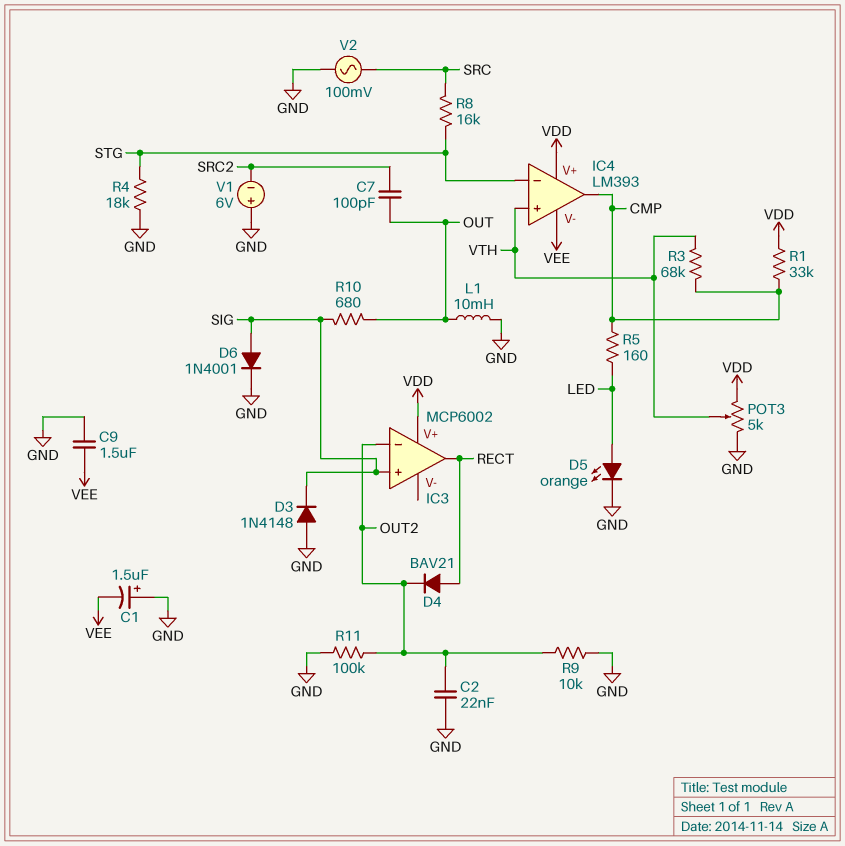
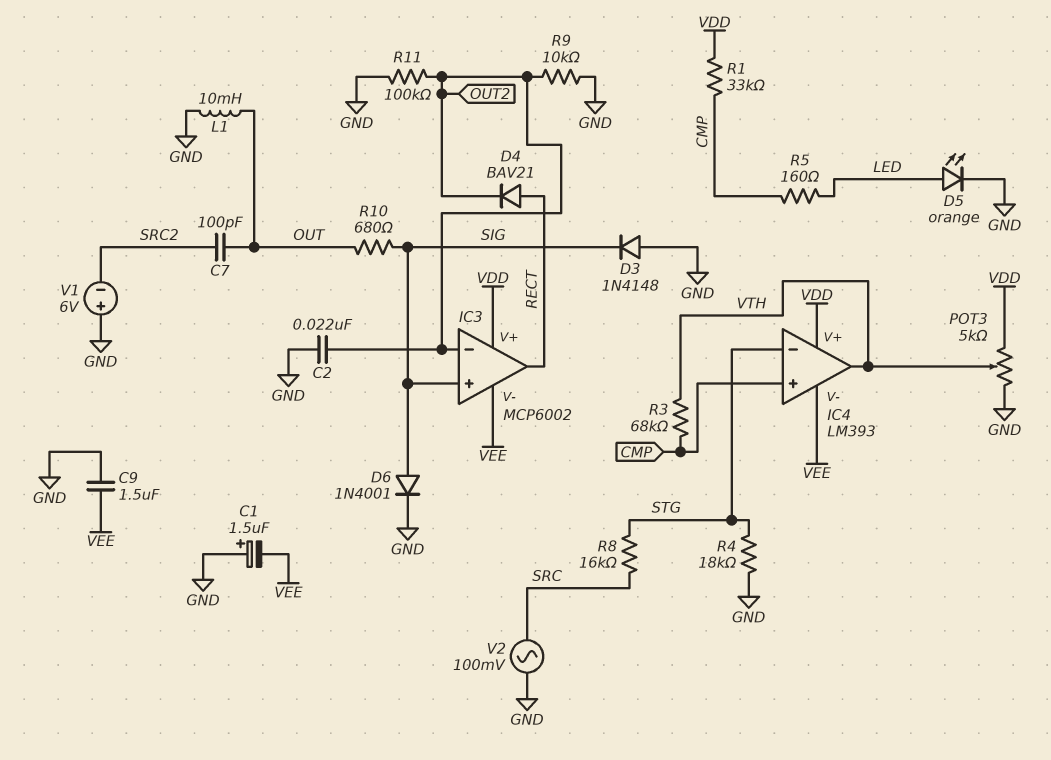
IC3 pin V-: none -> VEE
IC4 pin in+: VTH -> CMP
IC4 pin out: CMP -> VTH

